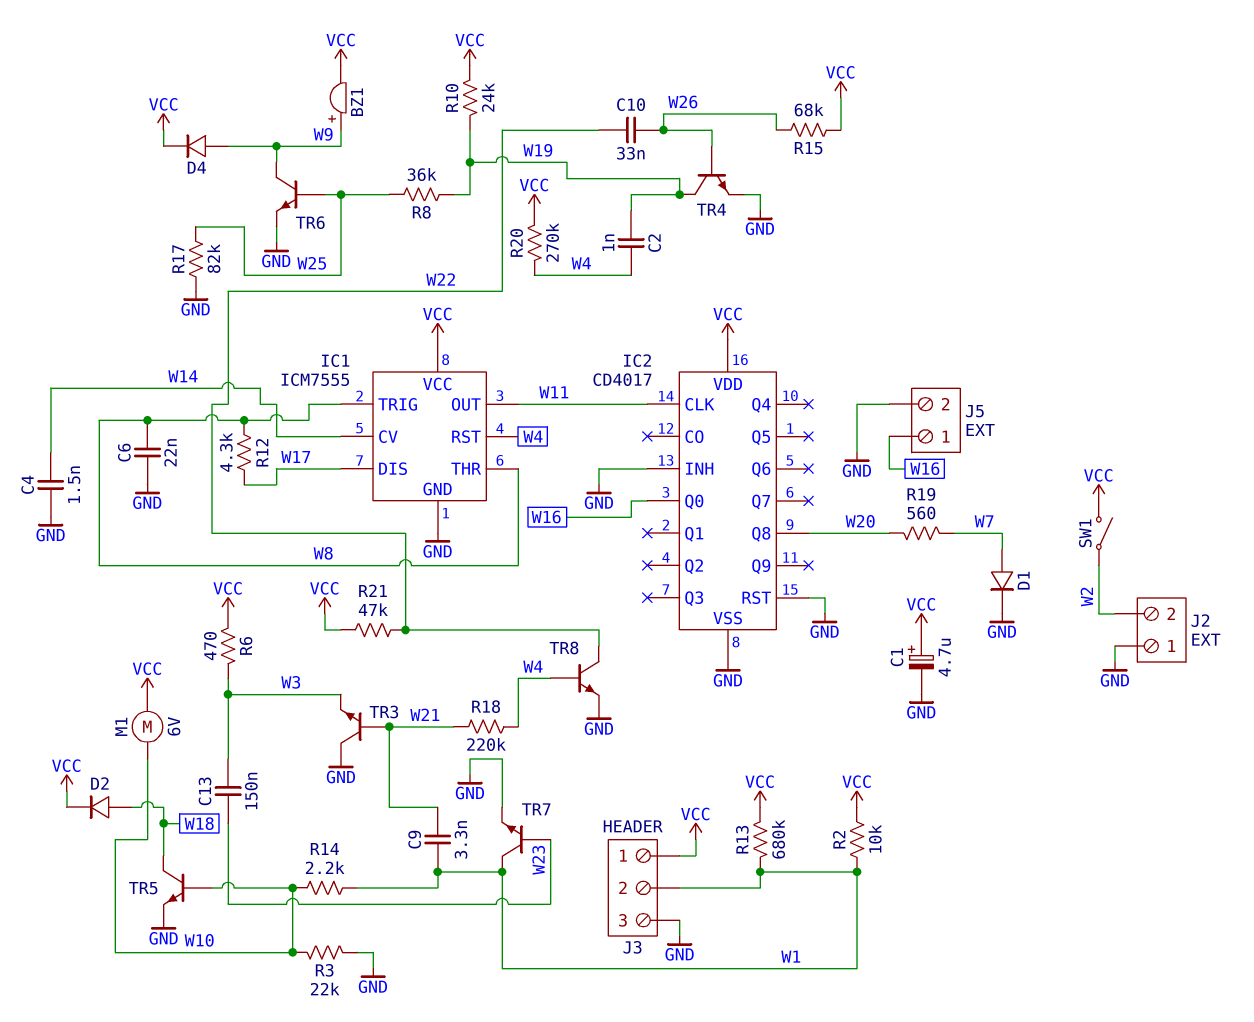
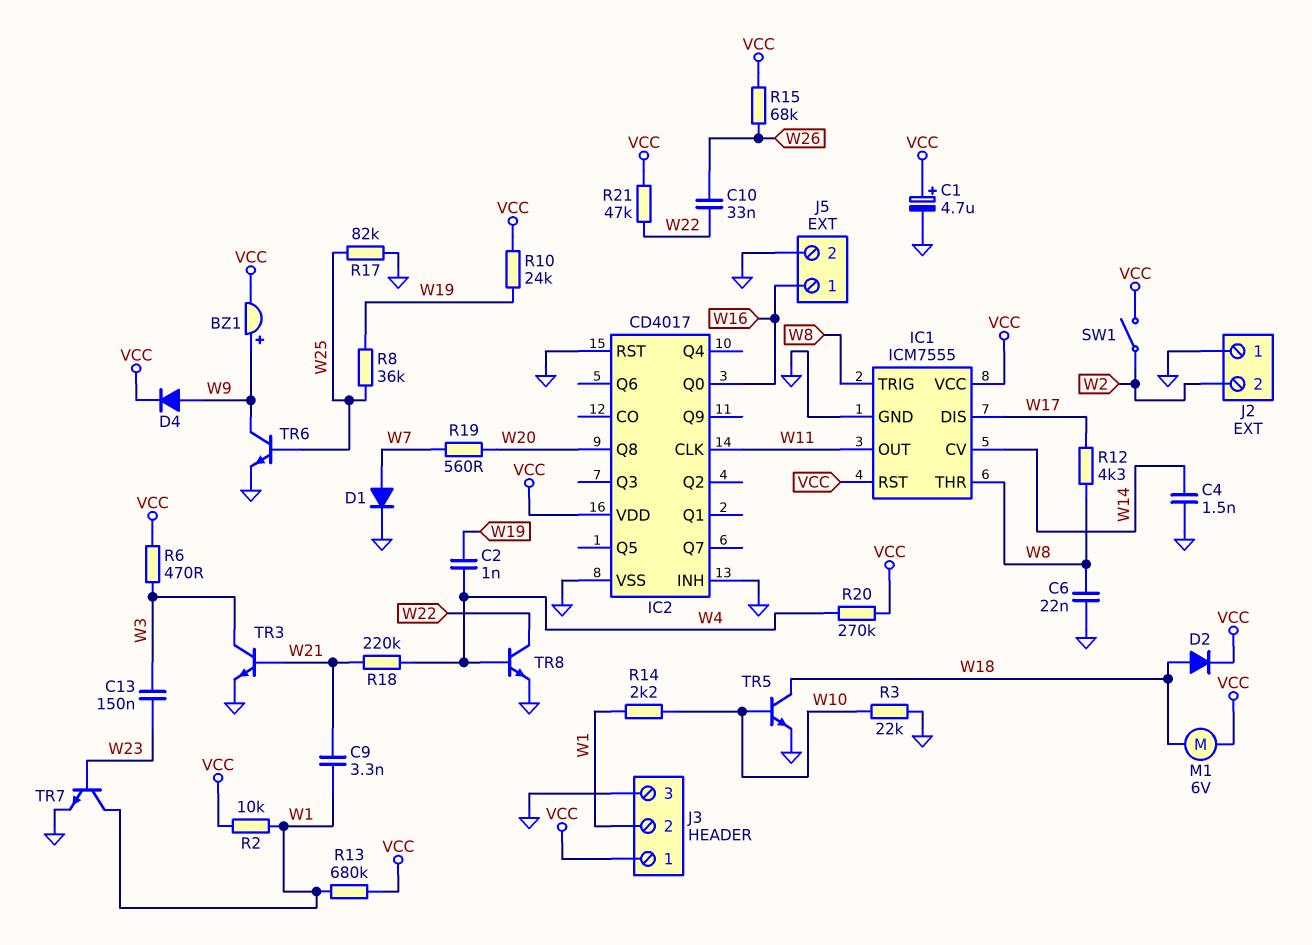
IC1 pin RST: W4 -> VCC
M1: motor 6V (VCC, W10) -> motor 6V (VCC, W18)
TR3: NPN (B W21, C GND, E W3) -> NPN (B W21, C W3, E GND)
TR4: NPN (B W26, C W19, E GND) -> none

